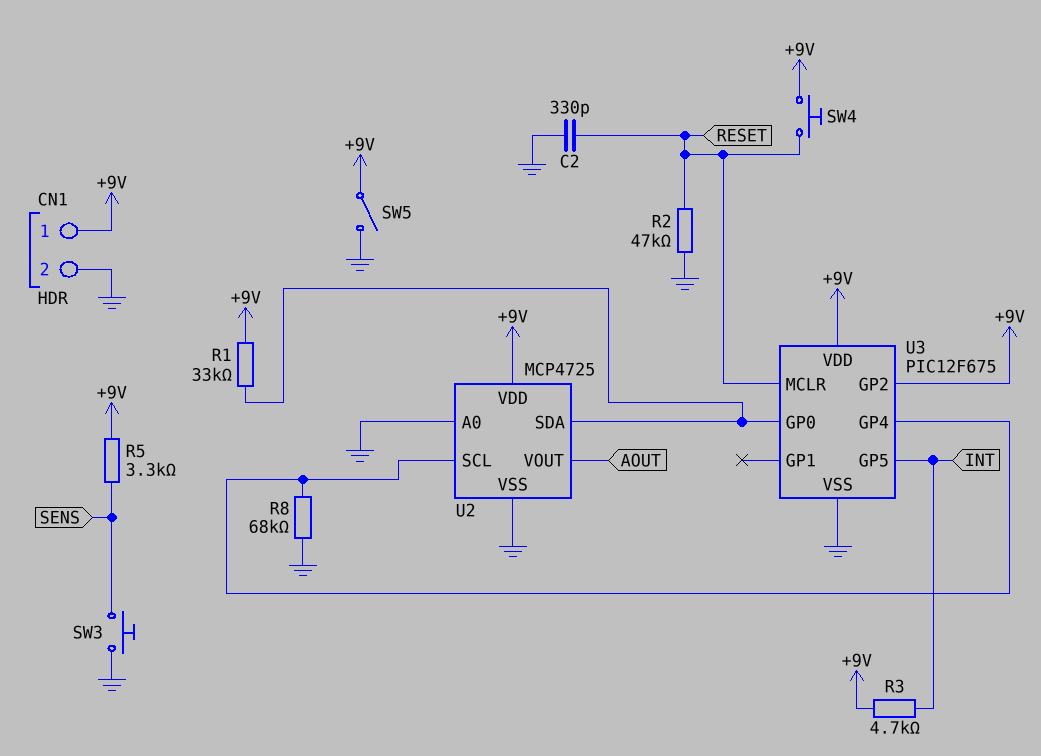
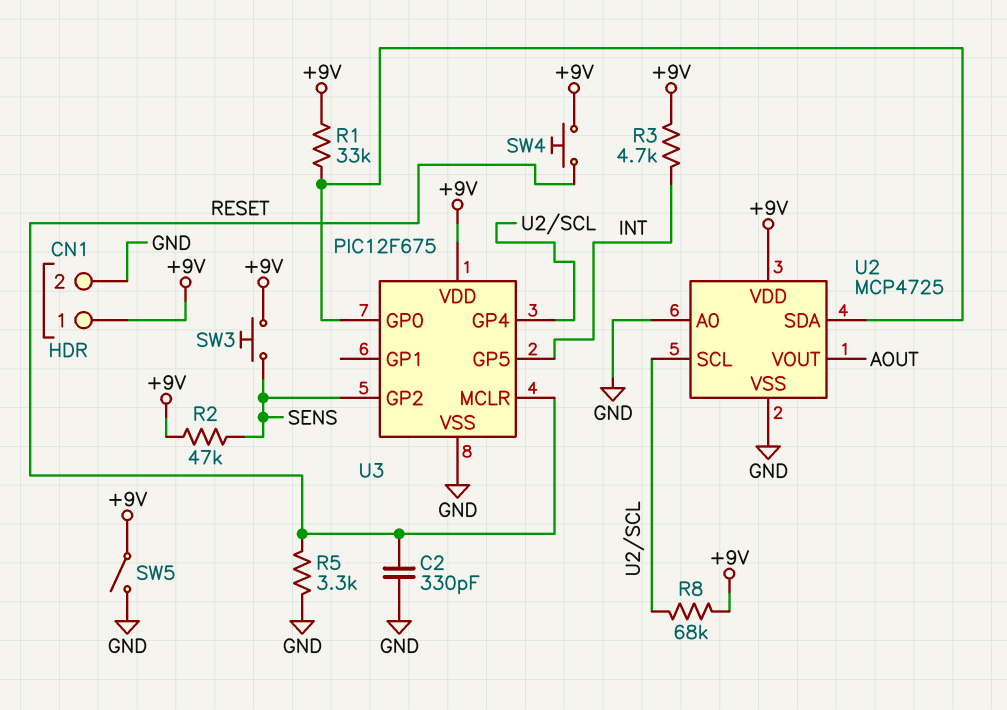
R2: 47k (GND, RESET) -> 47k (+9V, SENS)
R5: 3.3k (+9V, SENS) -> 3.3k (GND, RESET)
R8: 68k (GND, U2/SCL) -> 68k (+9V, U2/SCL)
SW3: button (GND, SENS) -> button (+9V, SENS)
U3 pin GP2: +9V -> SENS

